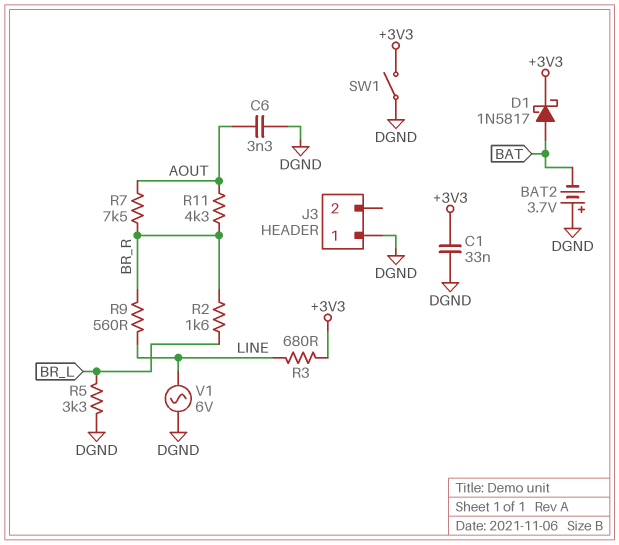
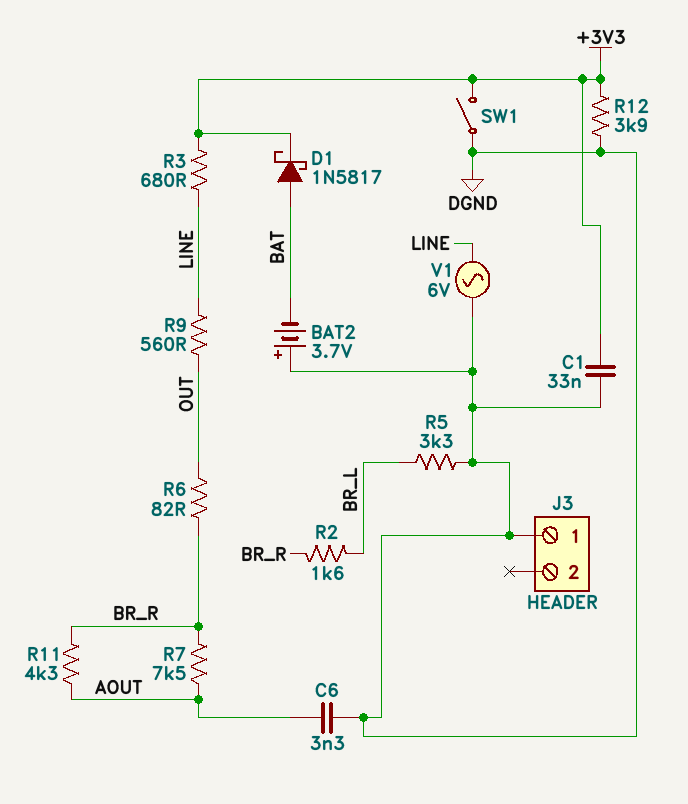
R6: none -> 82 (BR_R, OUT)
R9: 560 (BR_R, LINE) -> 560 (LINE, OUT)
R12: none -> 3.9k (+3V3, DGND)

